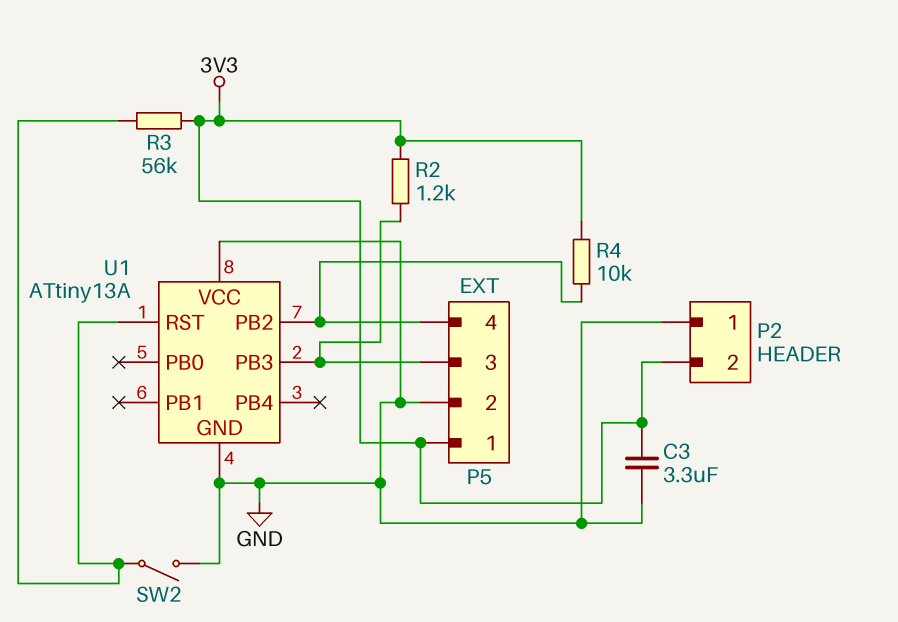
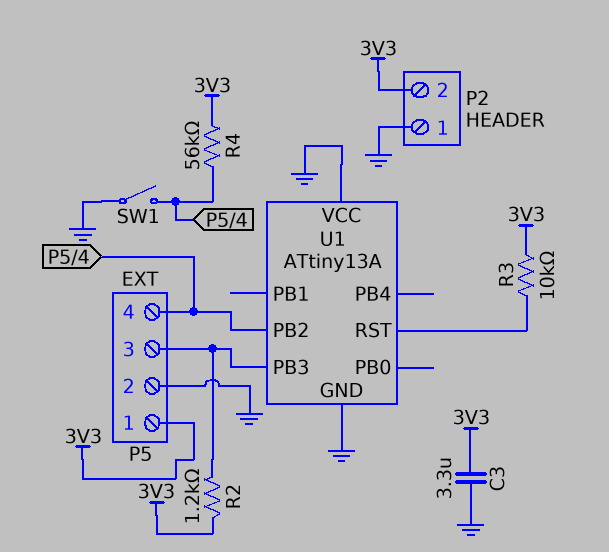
R3: 56k (3V3, U1/RST) -> 10k (3V3, U1/RST)
R4: 10k (3V3, P5/4) -> 56k (3V3, P5/4)
SW1: none -> switch (GND, P5/4)
SW2: switch (GND, U1/RST) -> none

